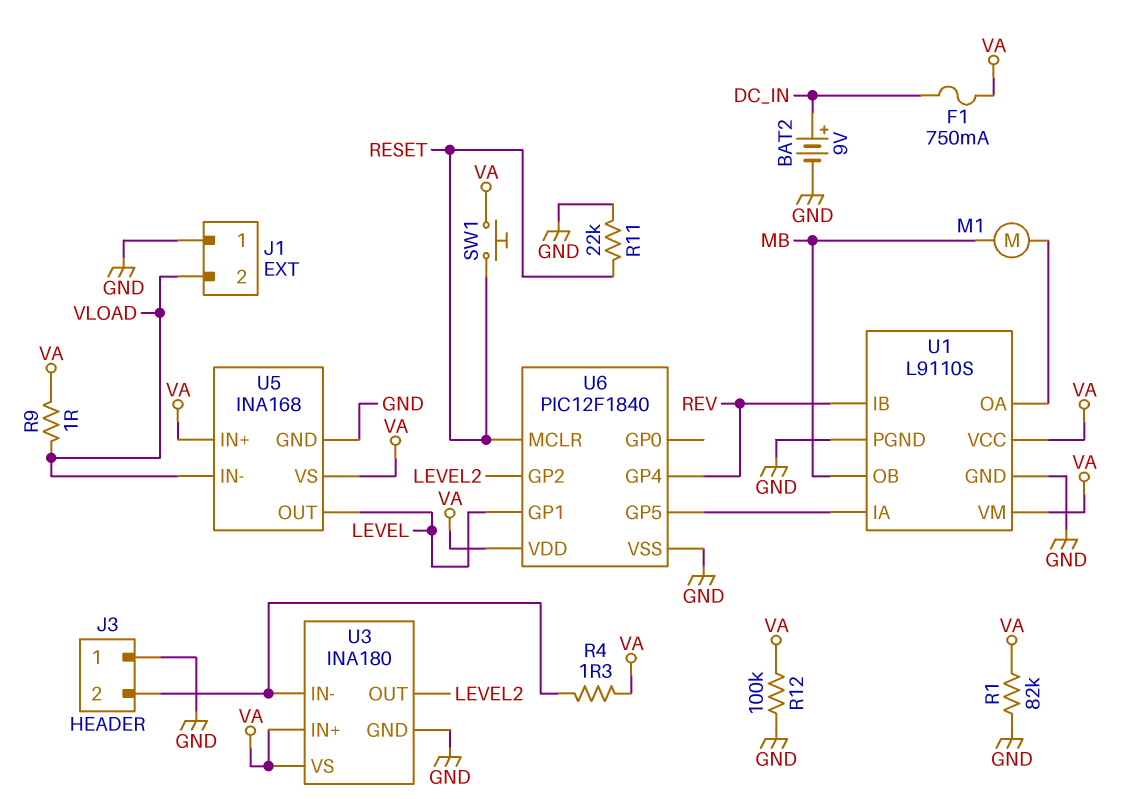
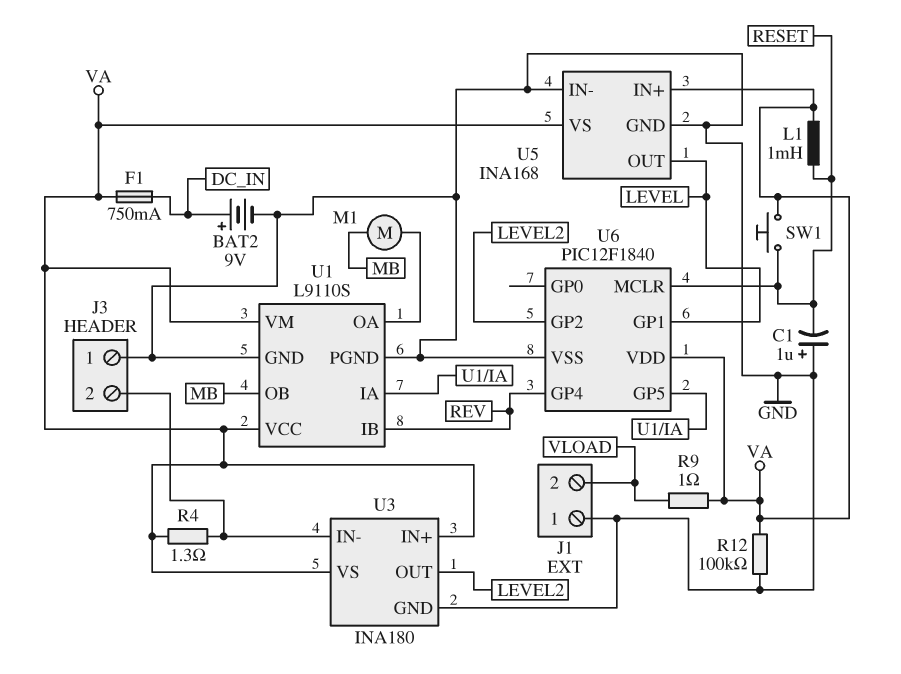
C1: none -> 1uF (plus GND, minus RESET)
L1: none -> 1mH (RESET, VA)
R1: 82k (GND, VA) -> none
R11: 22k (GND, RESET) -> none
U5 pin IN-: VLOAD -> GND

